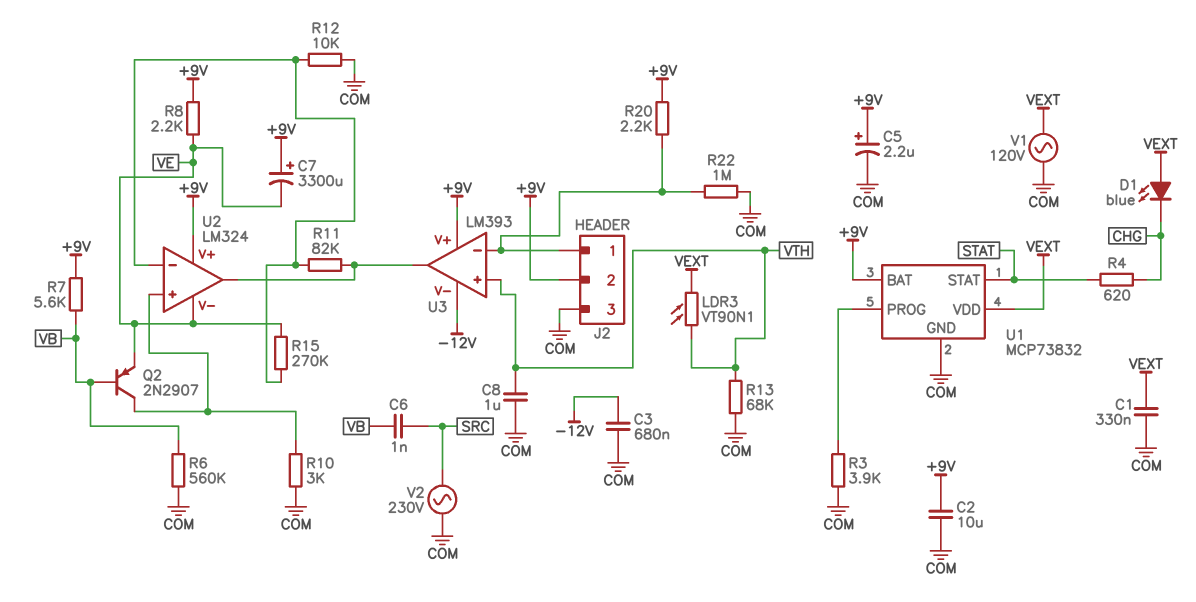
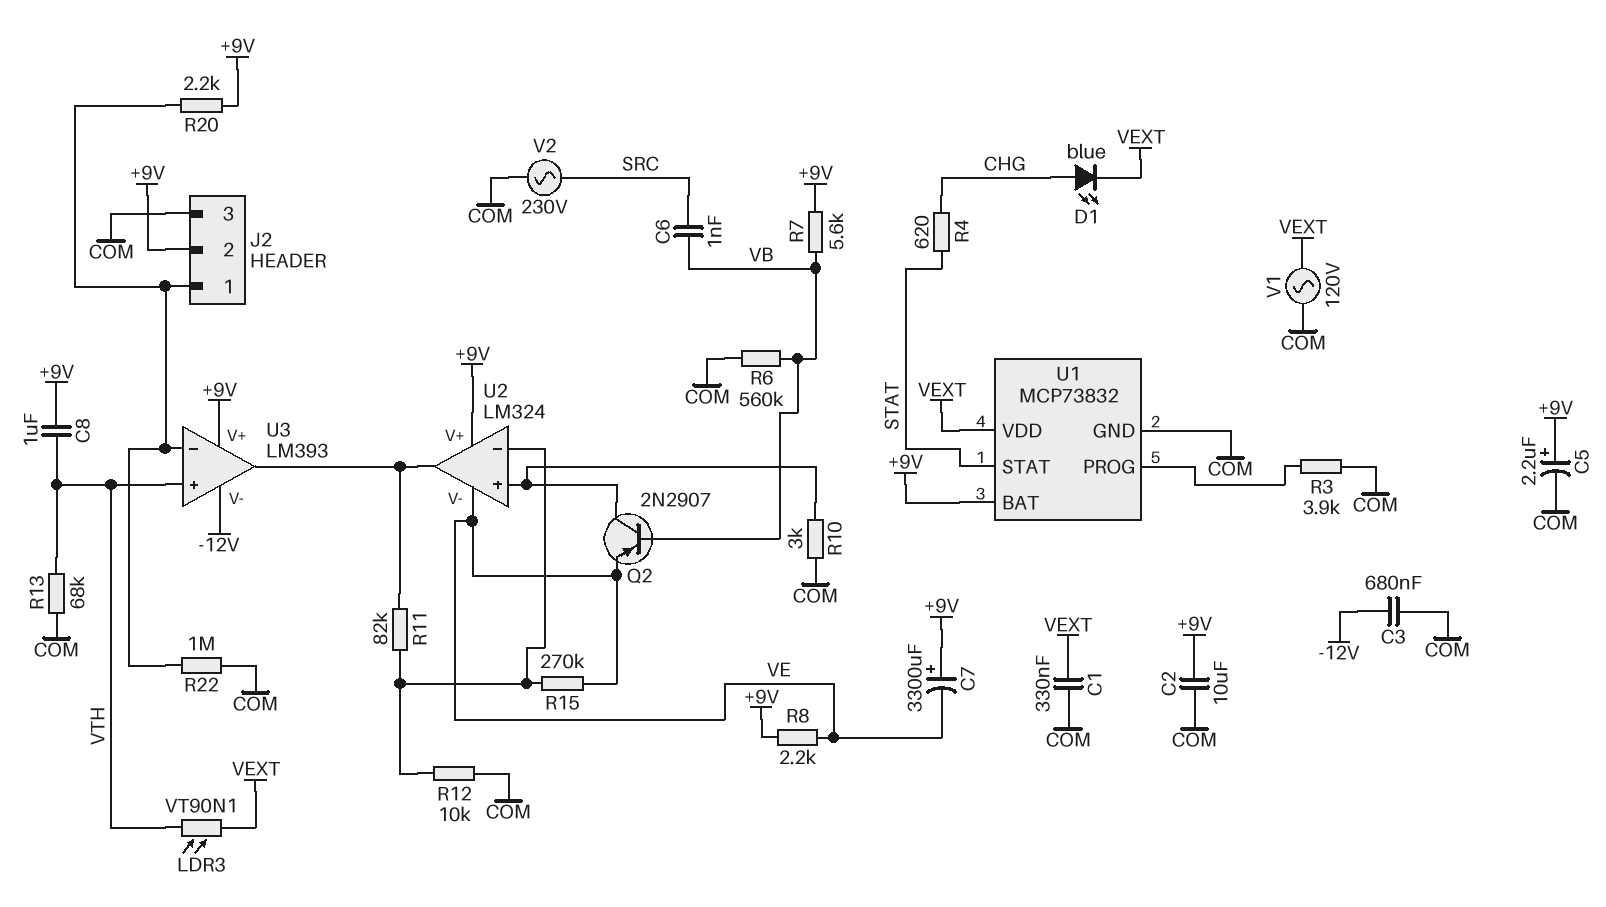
C8: 1uF (COM, VTH) -> 1uF (+9V, VTH)
D1: LED blue (A VEXT, K CHG) -> LED blue (A CHG, K VEXT)

